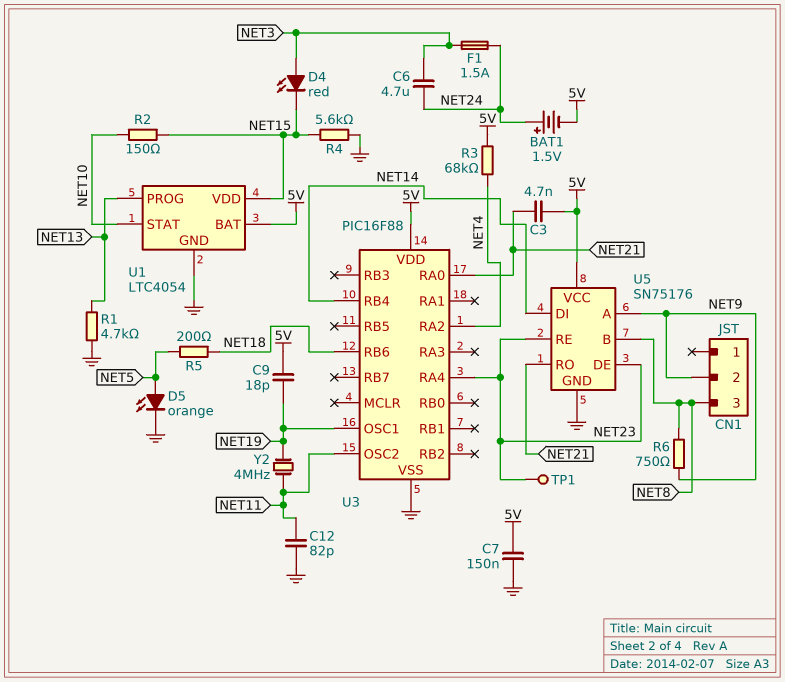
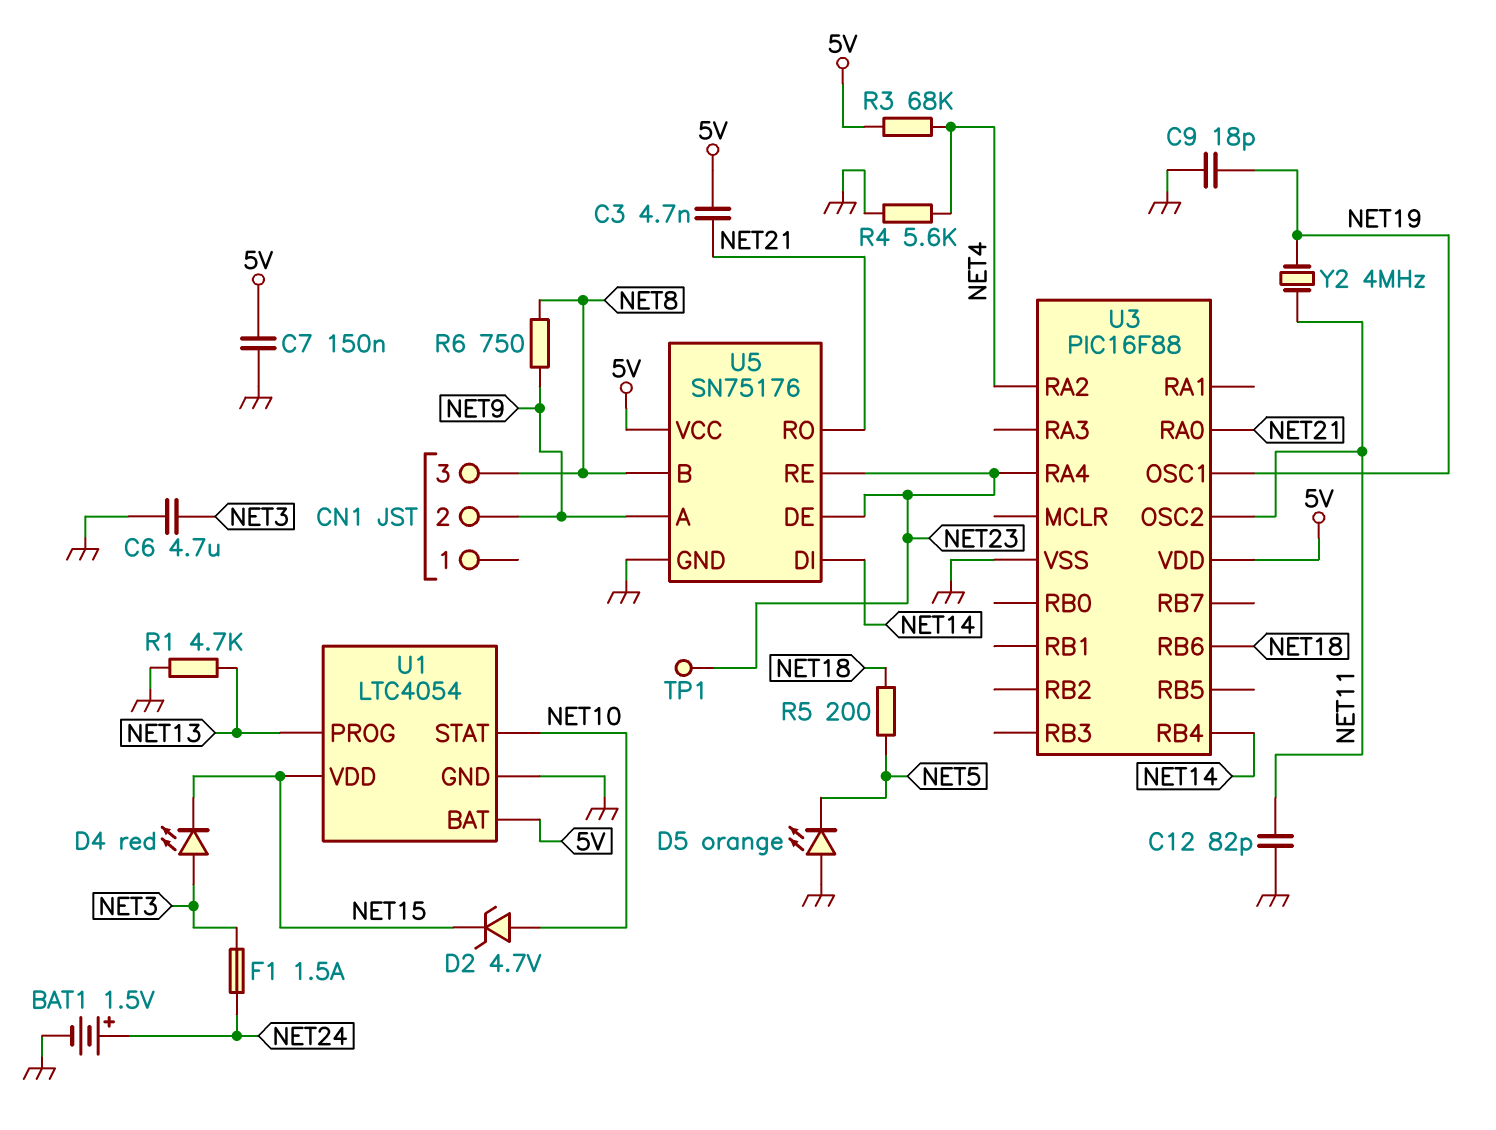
BAT1: 1.5V (plus NET24, minus 5V) -> 1.5V (plus NET24, minus GND)
C6: 4.7uF (NET3, NET24) -> 4.7uF (GND, NET3)
C9: 18pF (5V, NET19) -> 18pF (GND, NET19)
D2: none -> zener 4.7V (A NET10, K NET15)
D5: LED orange (A NET5, K GND) -> LED orange (A GND, K NET5)
R2: 150 (NET10, NET15) -> none
R4: 5.6k (GND, NET15) -> 5.6k (GND, NET4)

